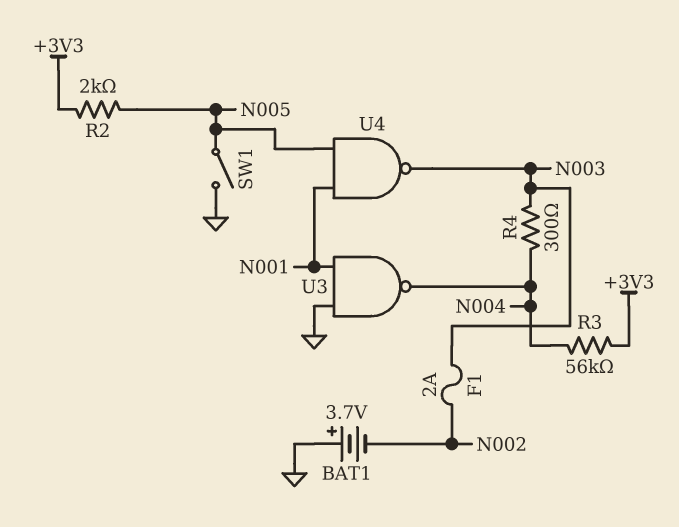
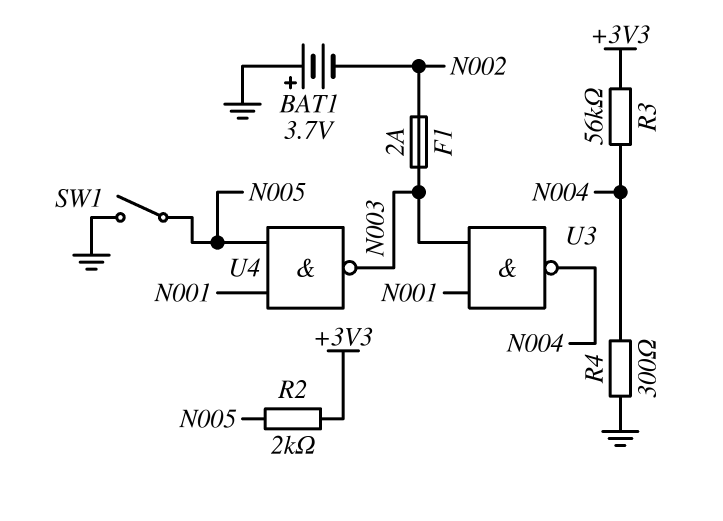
R4: 300 (N003, N004) -> 300 (GND, N004)
U3: NAND (in GND, in N001, out N004) -> NAND (in N001, in N003, out N004)

